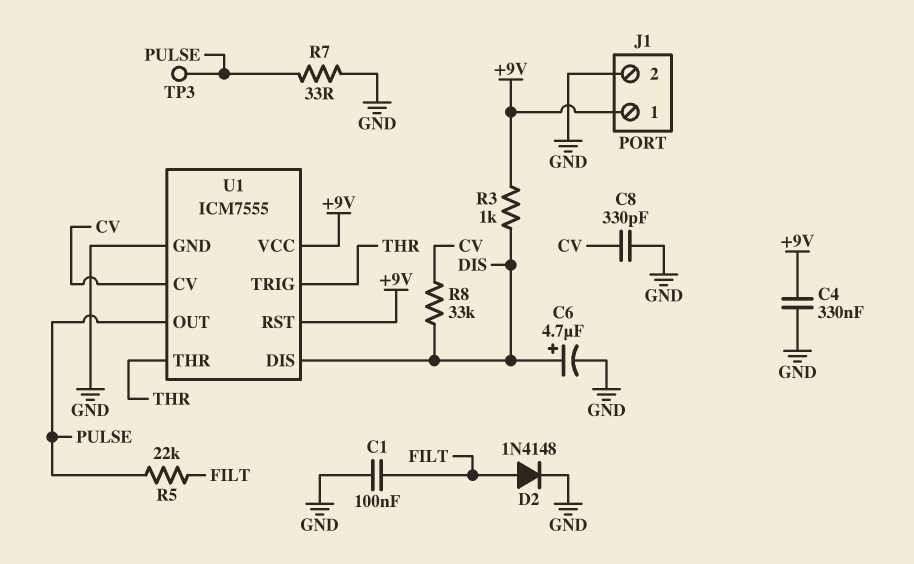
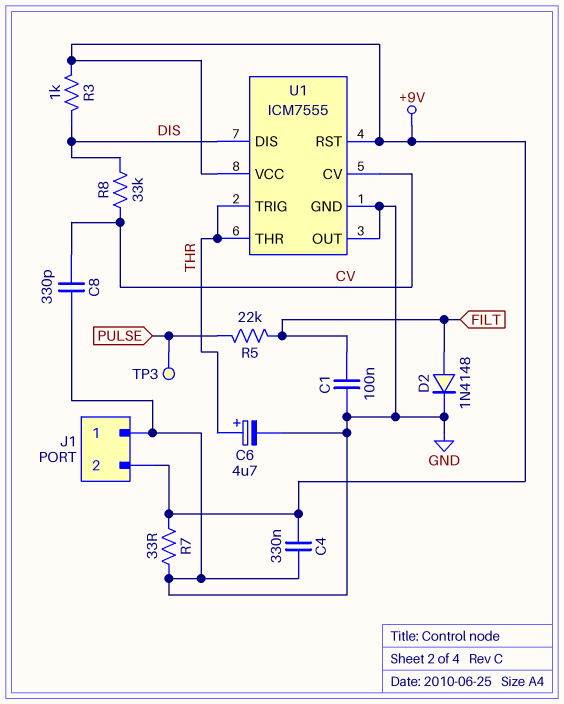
C6: 4.7uF (plus DIS, minus GND) -> 4.7uF (plus THR, minus GND)
J1 pin 1: +9V -> GND
J1 pin 2: GND -> +9V
R7: 33 (GND, PULSE) -> 33 (+9V, GND)
U1 pin OUT: PULSE -> GND

